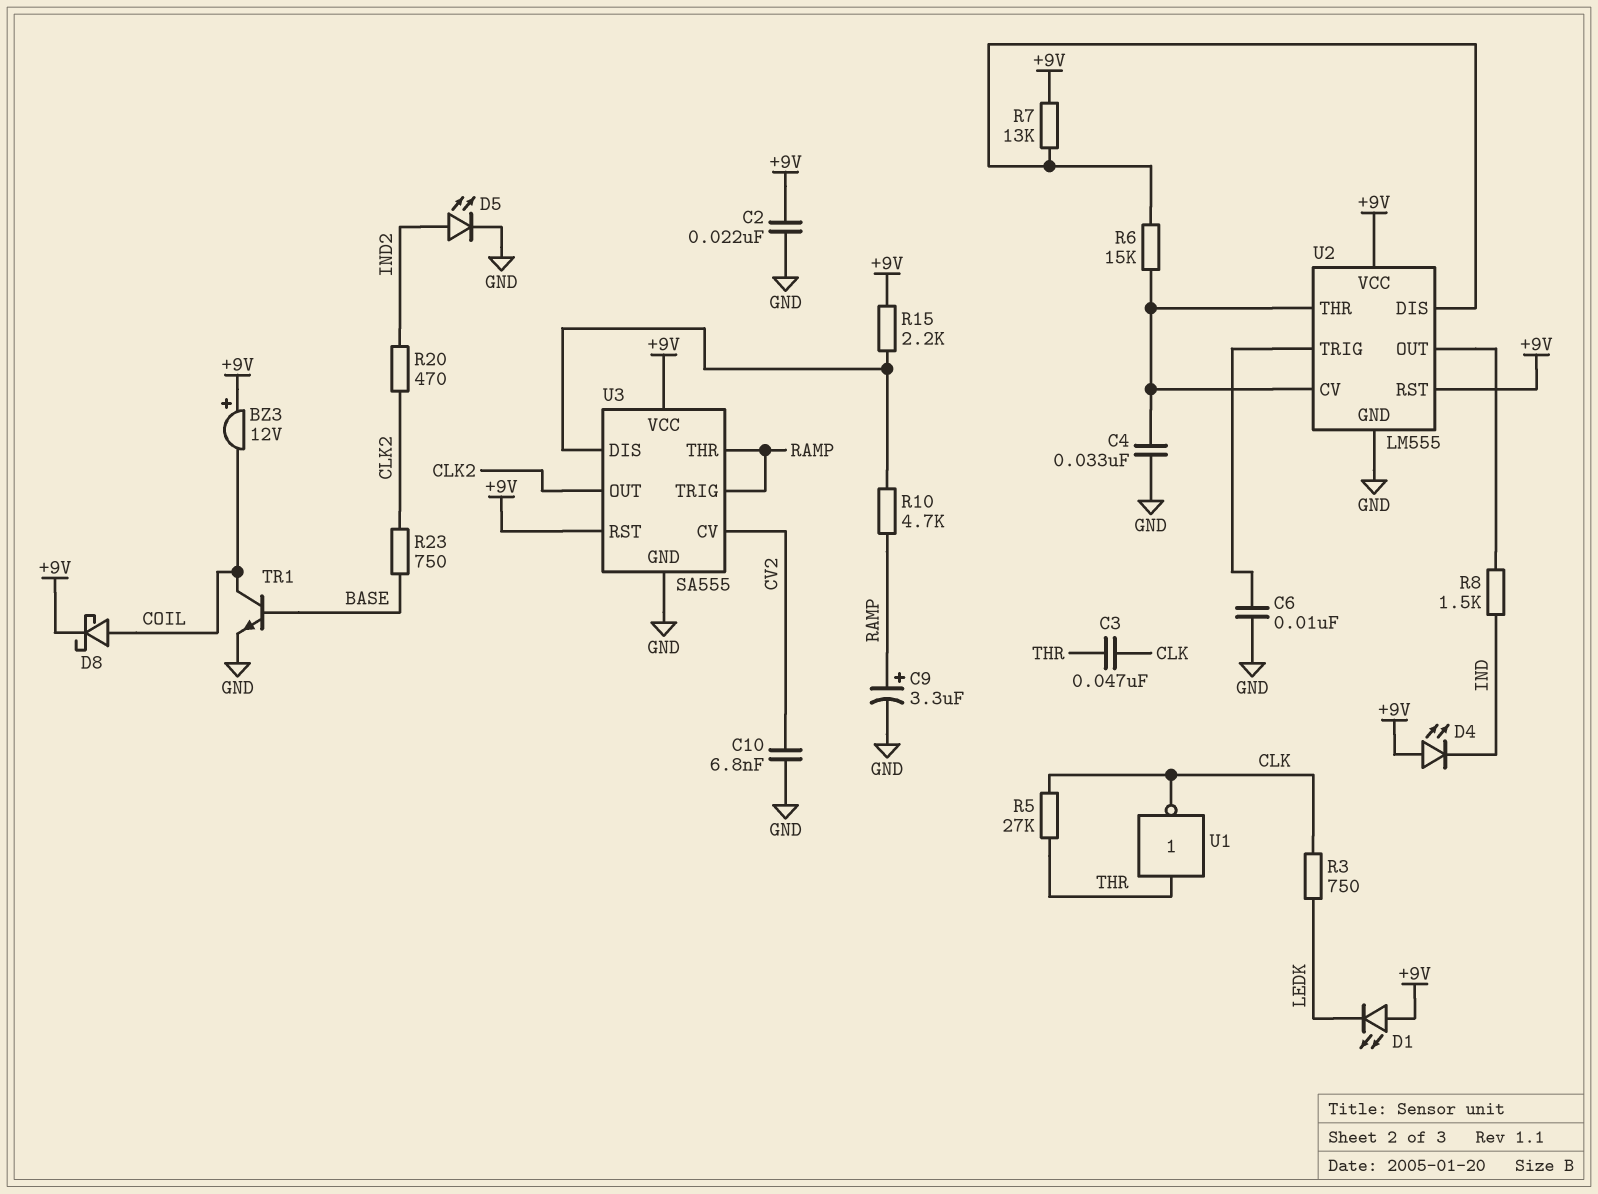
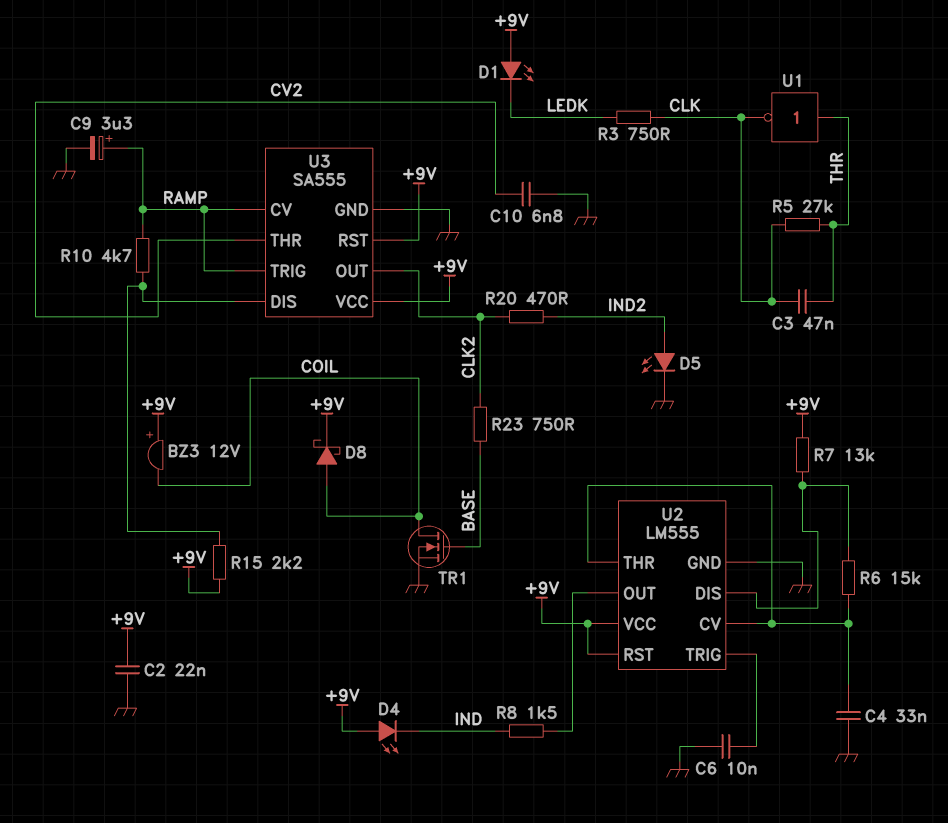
TR1: NPN (B BASE, C COIL, E GND) -> NMOS (G BASE, D COIL, S GND)
U3 pin CV: CV2 -> RAMP
U3 pin THR: RAMP -> CV2

